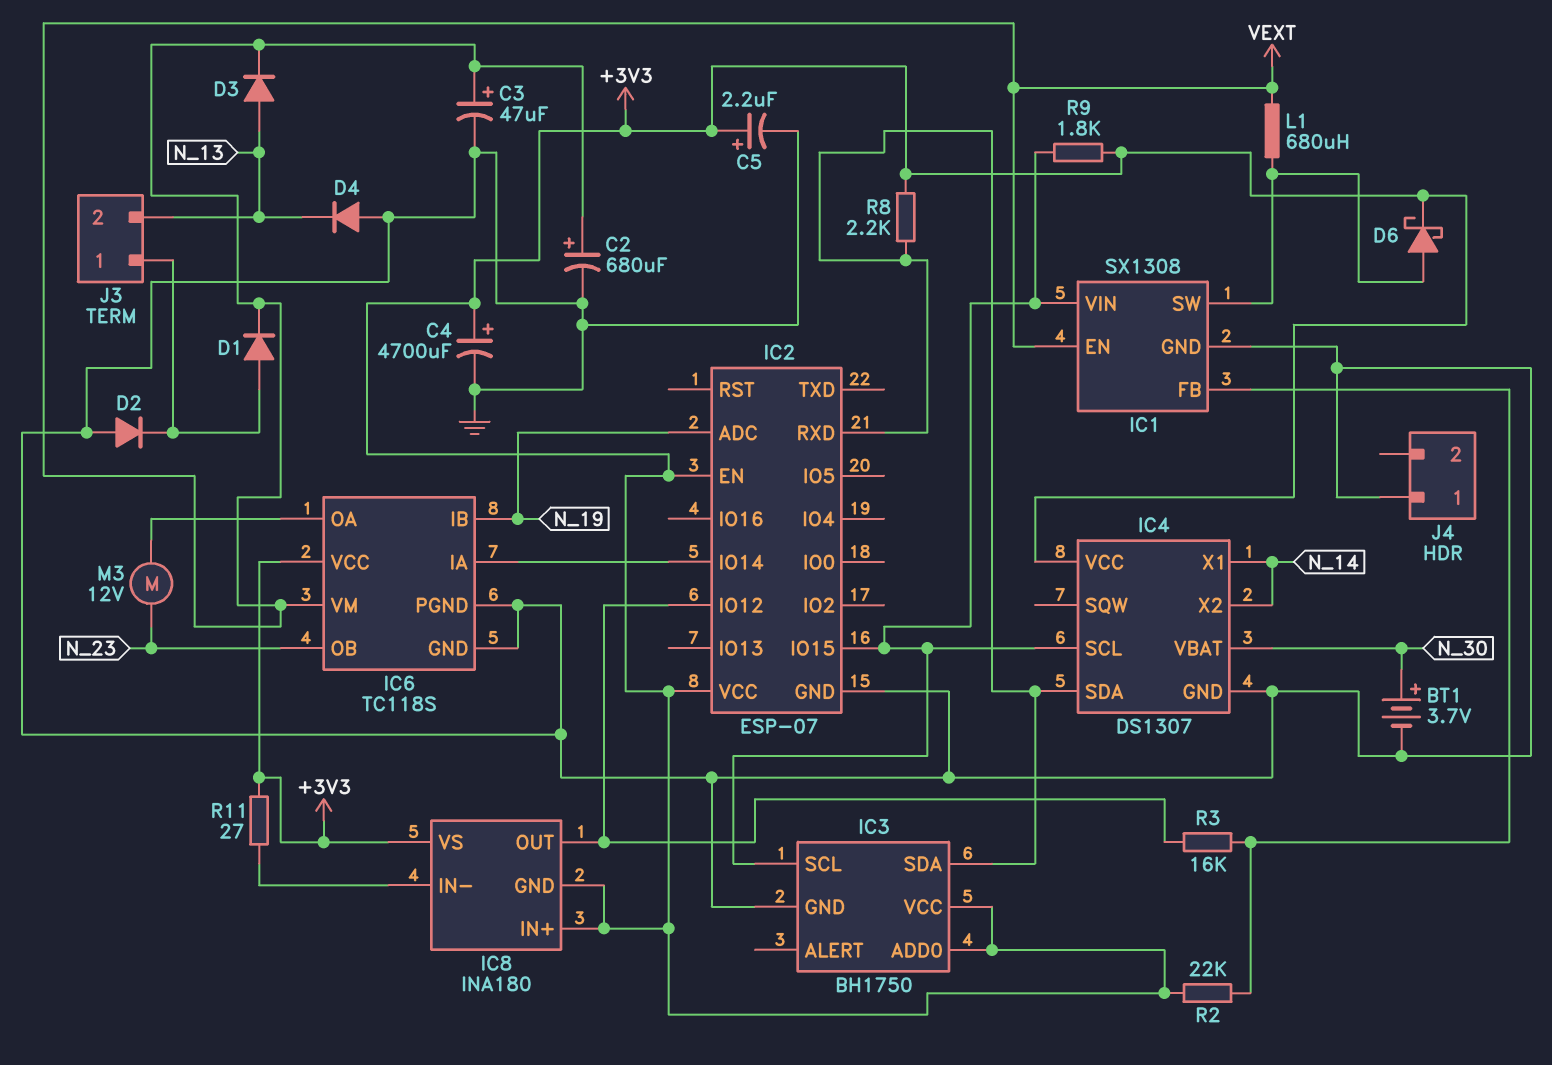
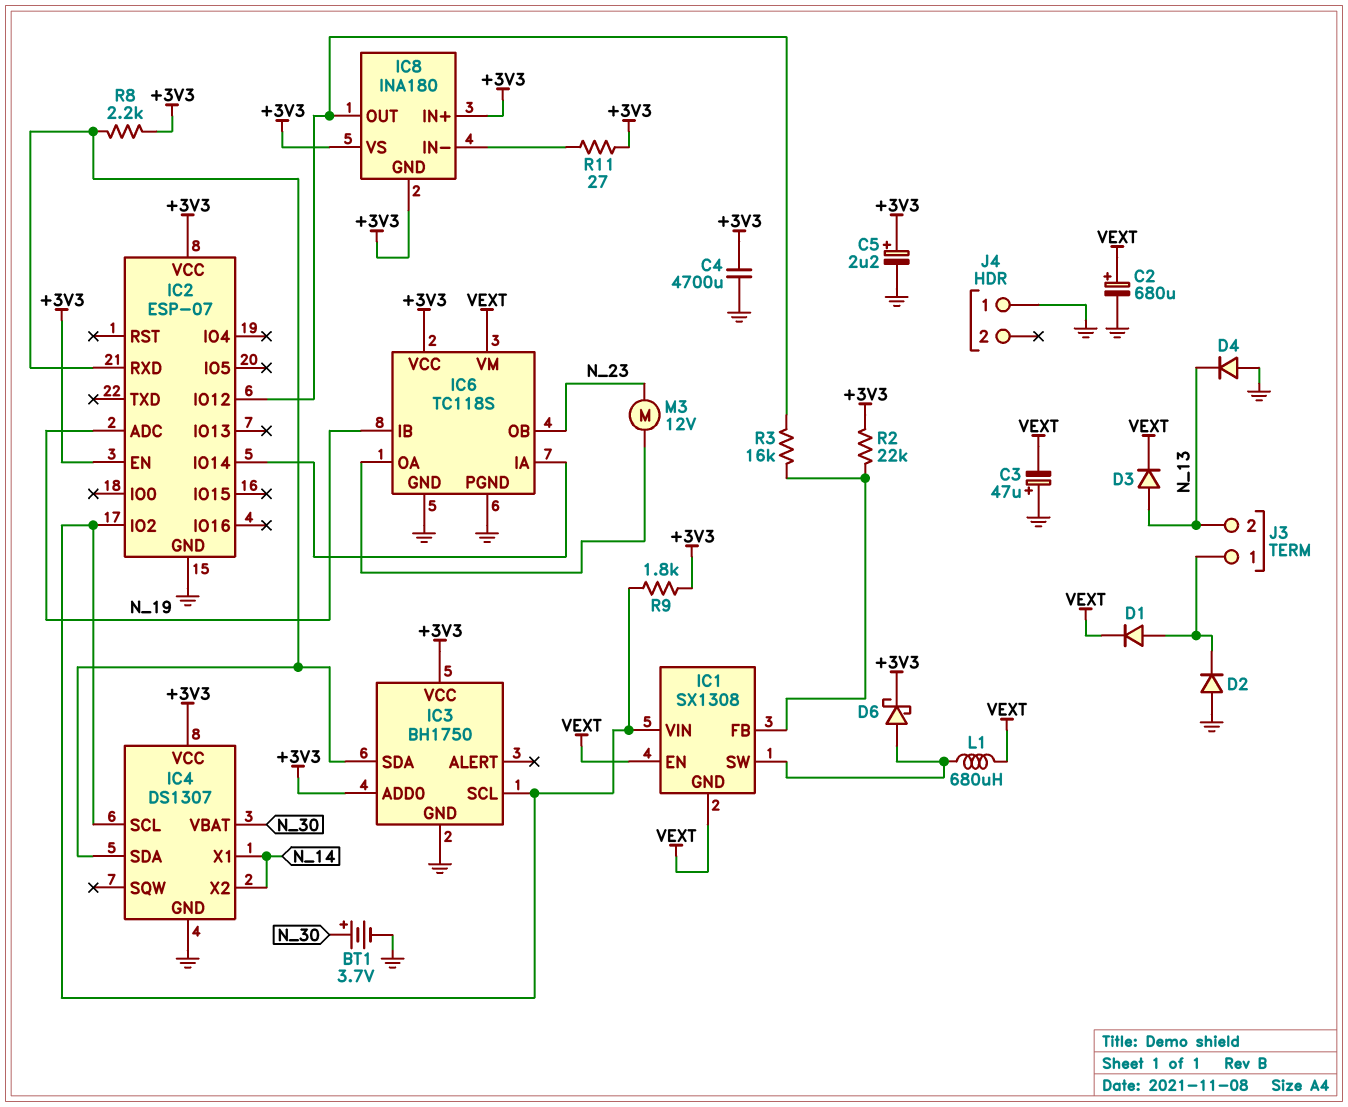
C3: 47uF (plus VEXT, minus GND) -> 47uF (plus GND, minus VEXT)
C4: 4700uF (plus +3V3, minus GND) -> 4700uF (+3V3, GND)
IC1 pin GND: GND -> VEXT
IC2 pin IO2: none -> IC1/VIN
IC2 pin IO15: IC1/VIN -> none

